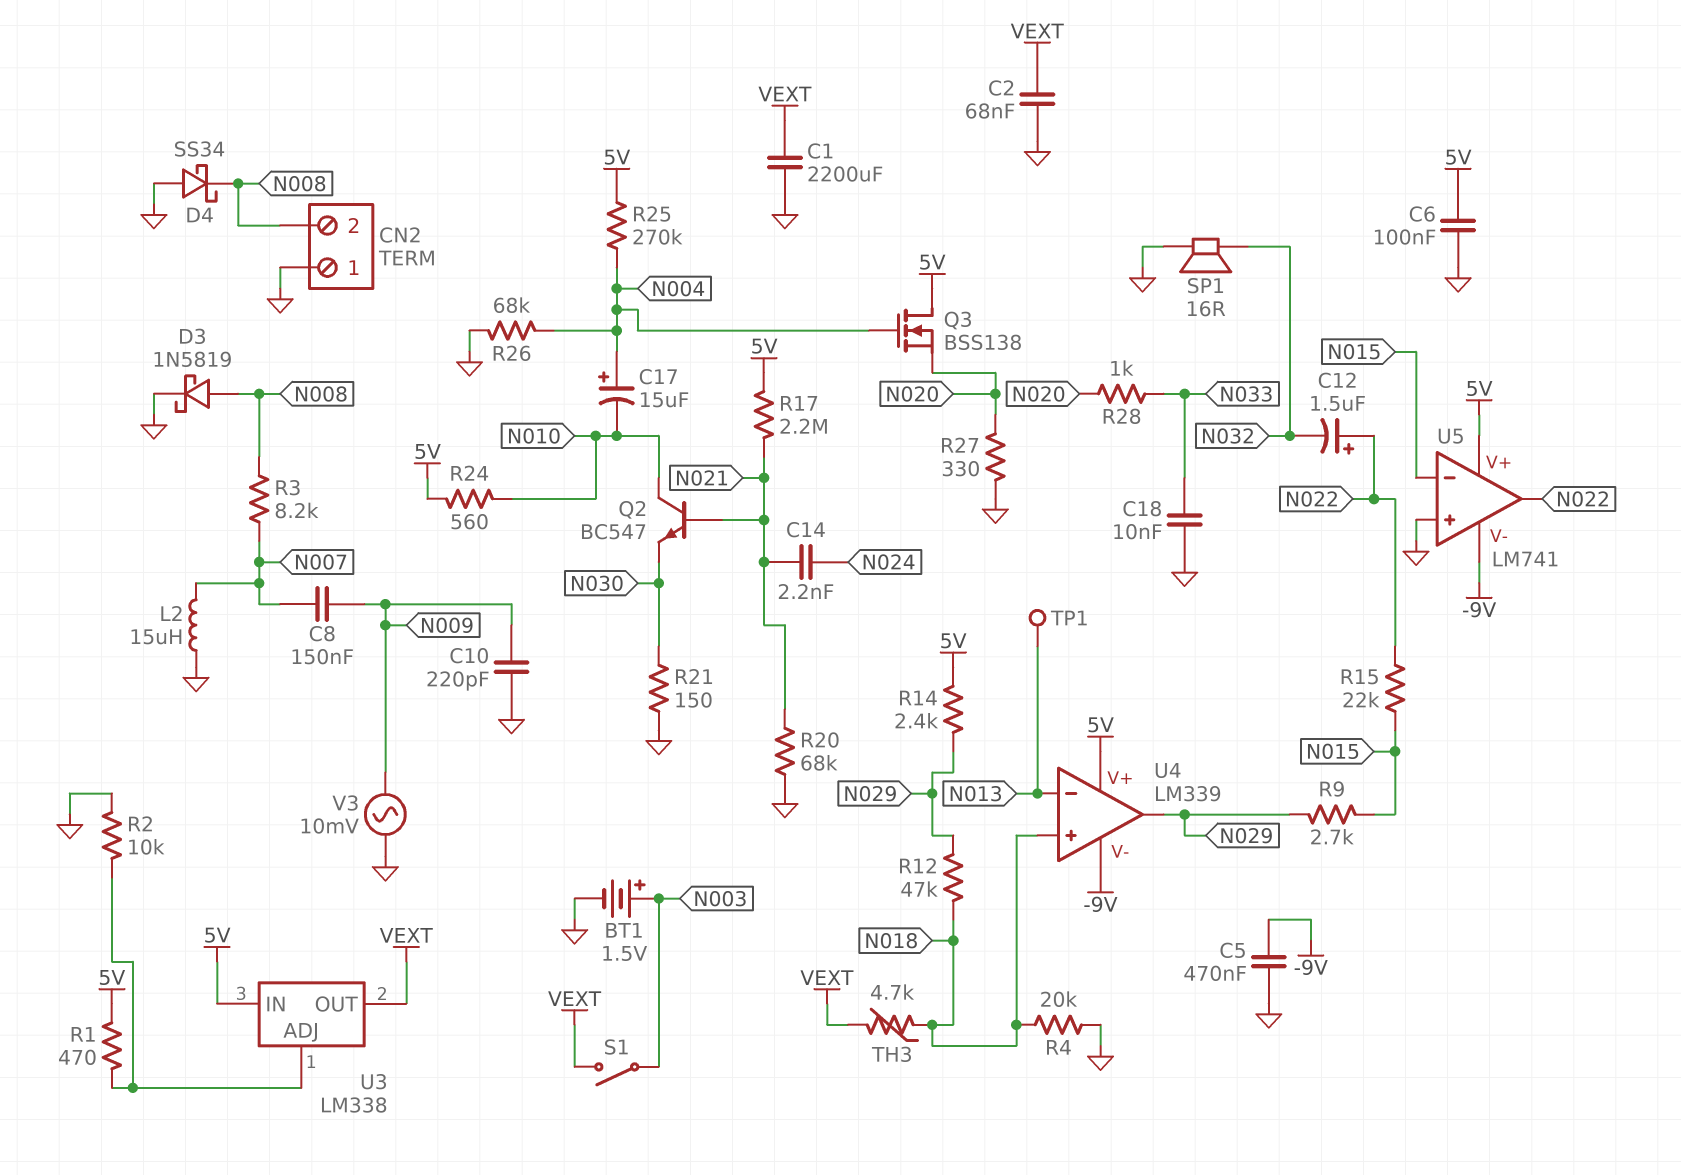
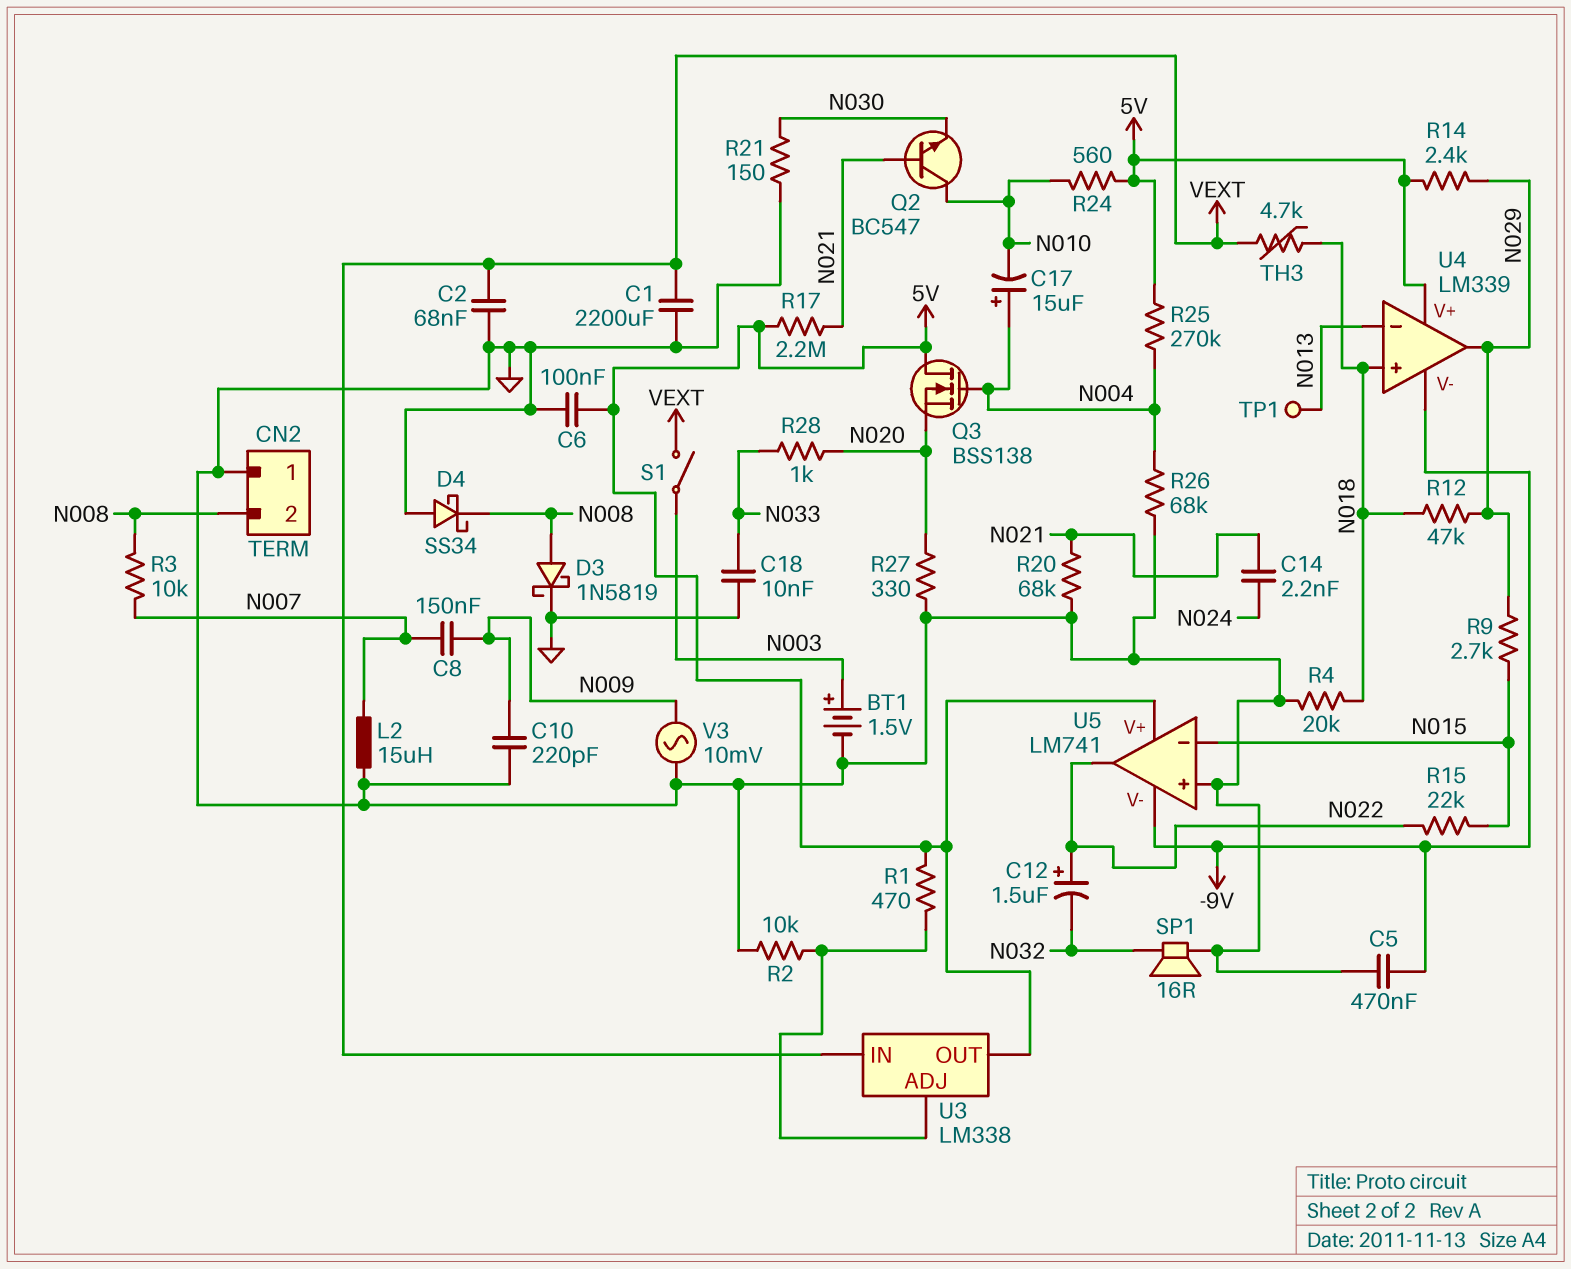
R3: 8.2k (N007, N008) -> 10k (N007, N008)
U3 pin IN: 5V -> VEXT
U3 pin OUT: VEXT -> 5V

